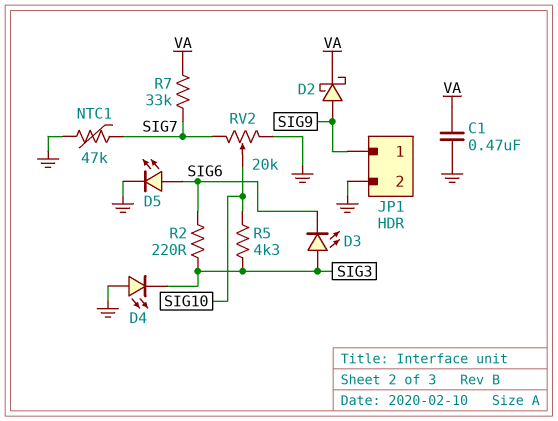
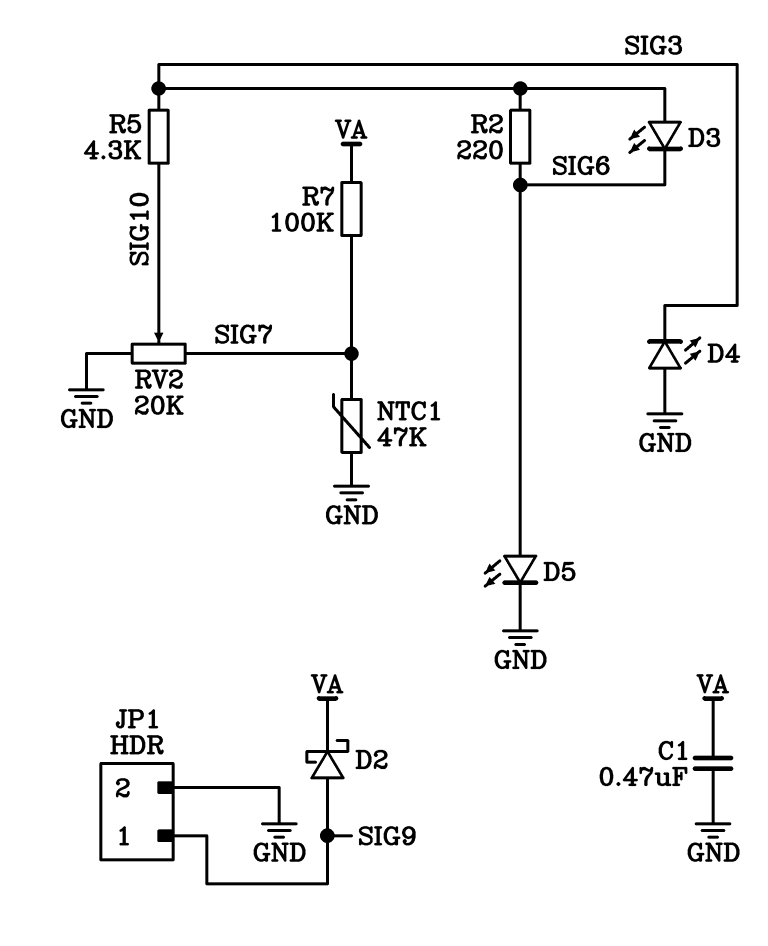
R7: 33k (SIG7, VA) -> 100k (SIG7, VA)

